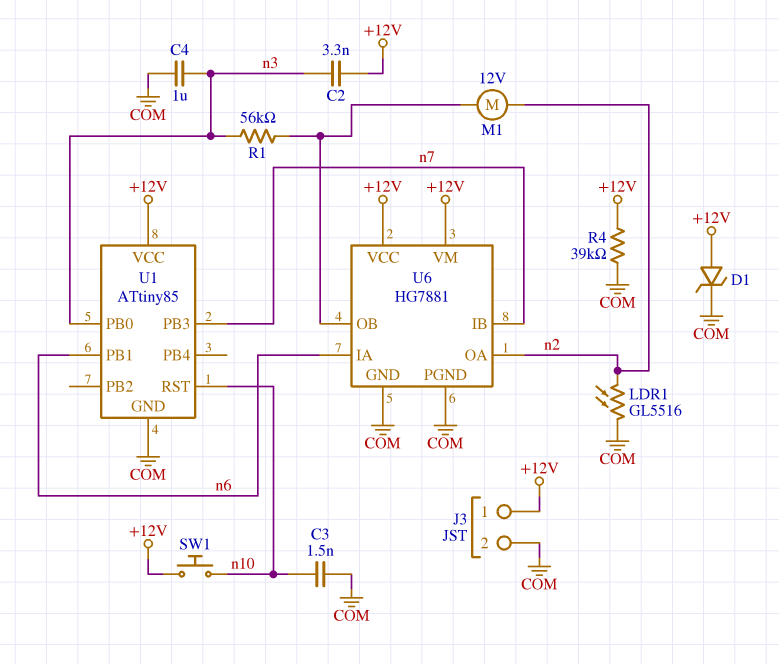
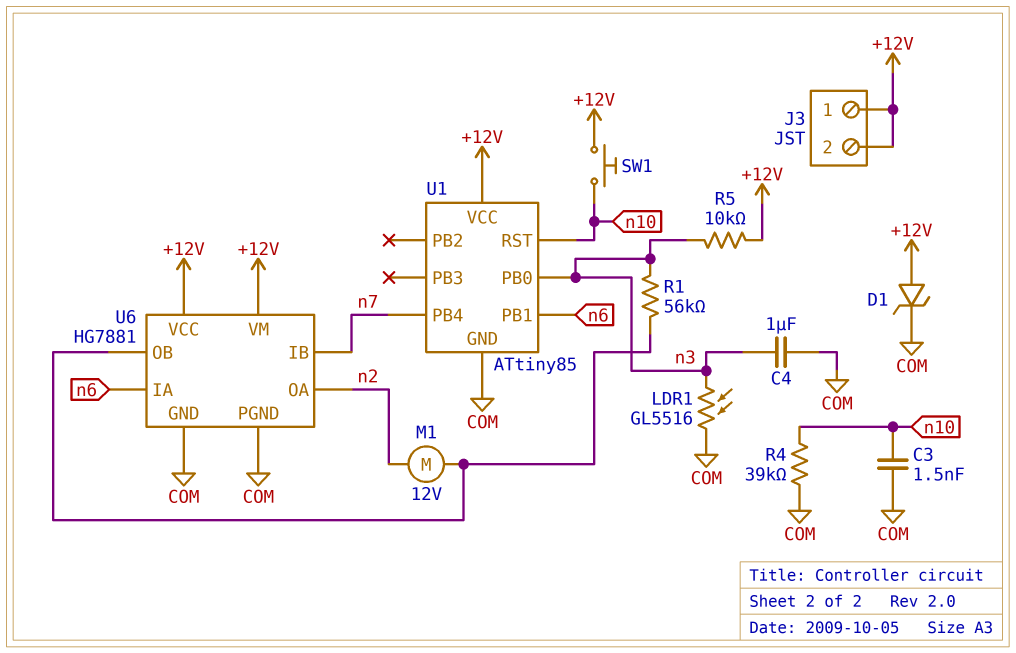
C2: 3.3nF (+12V, n3) -> none
J3 pin 2: COM -> +12V
LDR1: GL5516 (COM, n2) -> GL5516 (COM, n3)
R4: 39k (+12V, COM) -> 39k (COM, n10)
R5: none -> 10k (+12V, n3)
U1 pin PB3: n7 -> none
U1 pin PB4: none -> n7

